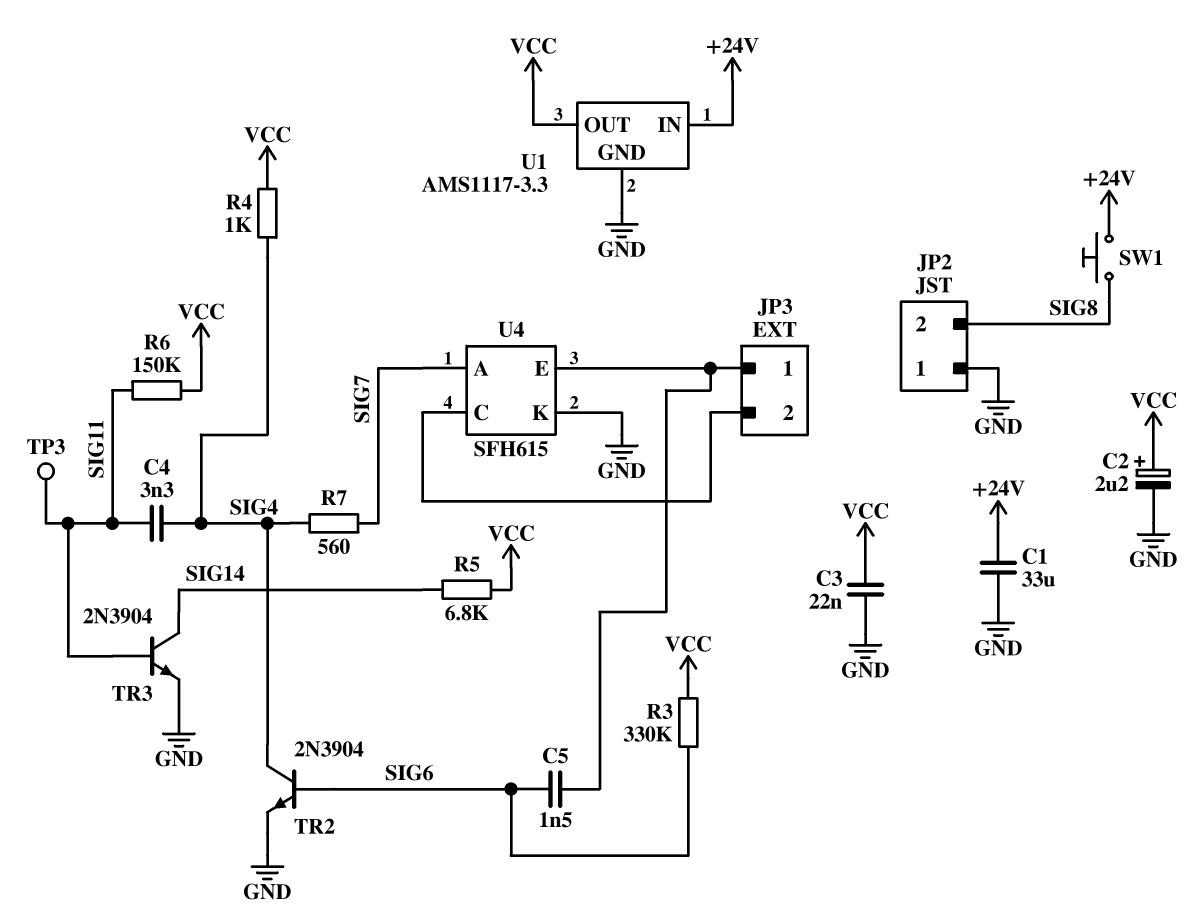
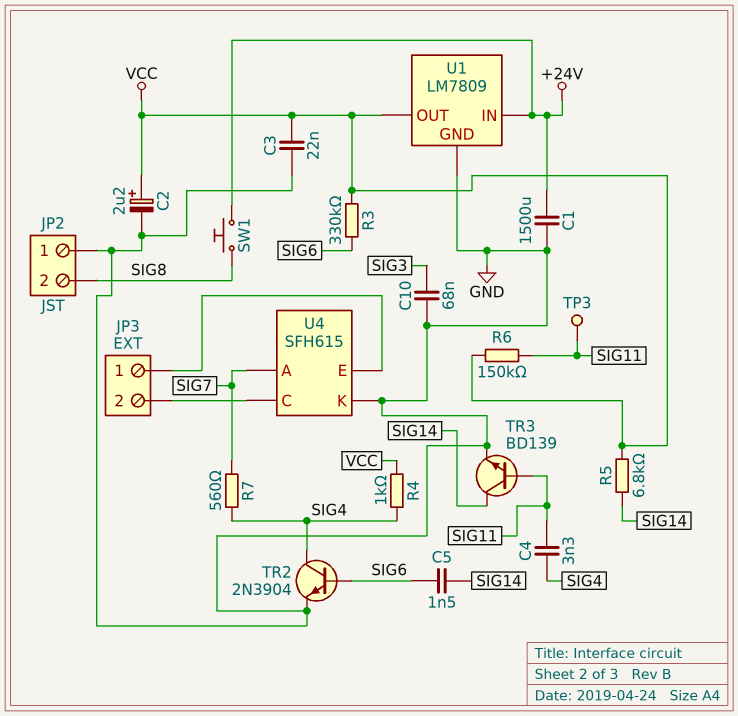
C1: 33uF (+24V, GND) -> 1500uF (+24V, GND)
C5: 1.5nF (JP3/1, SIG6) -> 1.5nF (SIG6, SIG14)
C10: none -> 68nF (GND, SIG3)
TR3: NPN 2N3904 (B SIG11, C SIG14, E GND) -> NPN BD139 (B SIG11, C SIG14, E GND)
U1: AMS1117-3.3 -> LM7809

